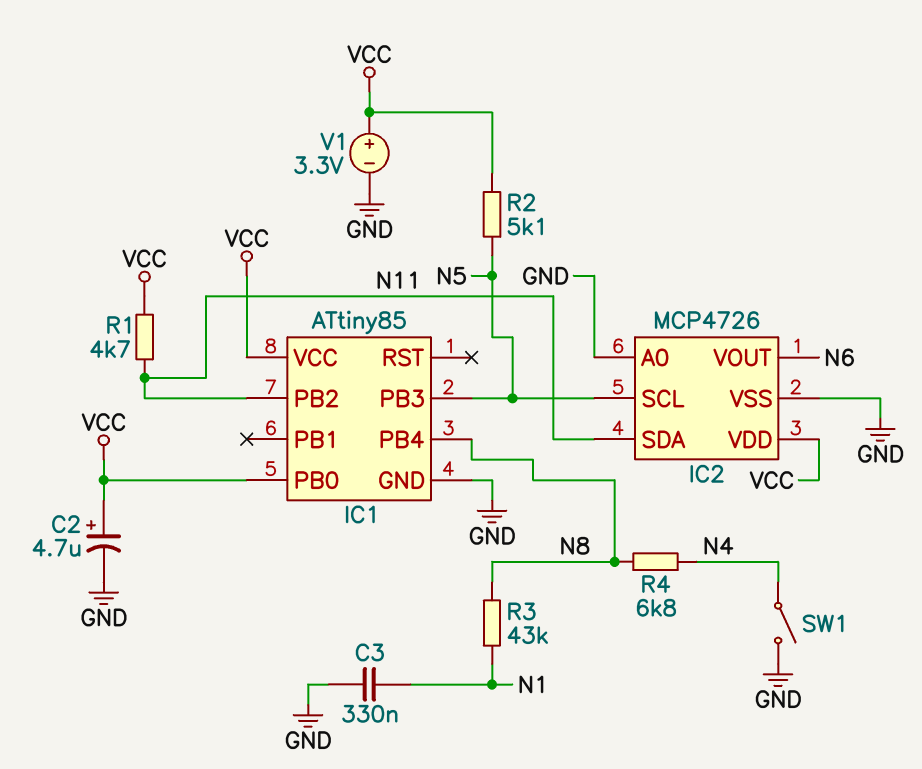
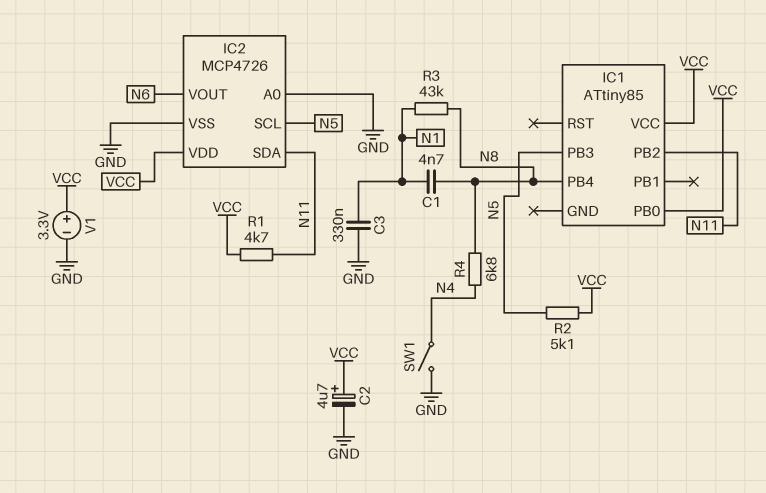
C1: none -> 4.7nF (N1, N8)
IC1 pin GND: GND -> none

